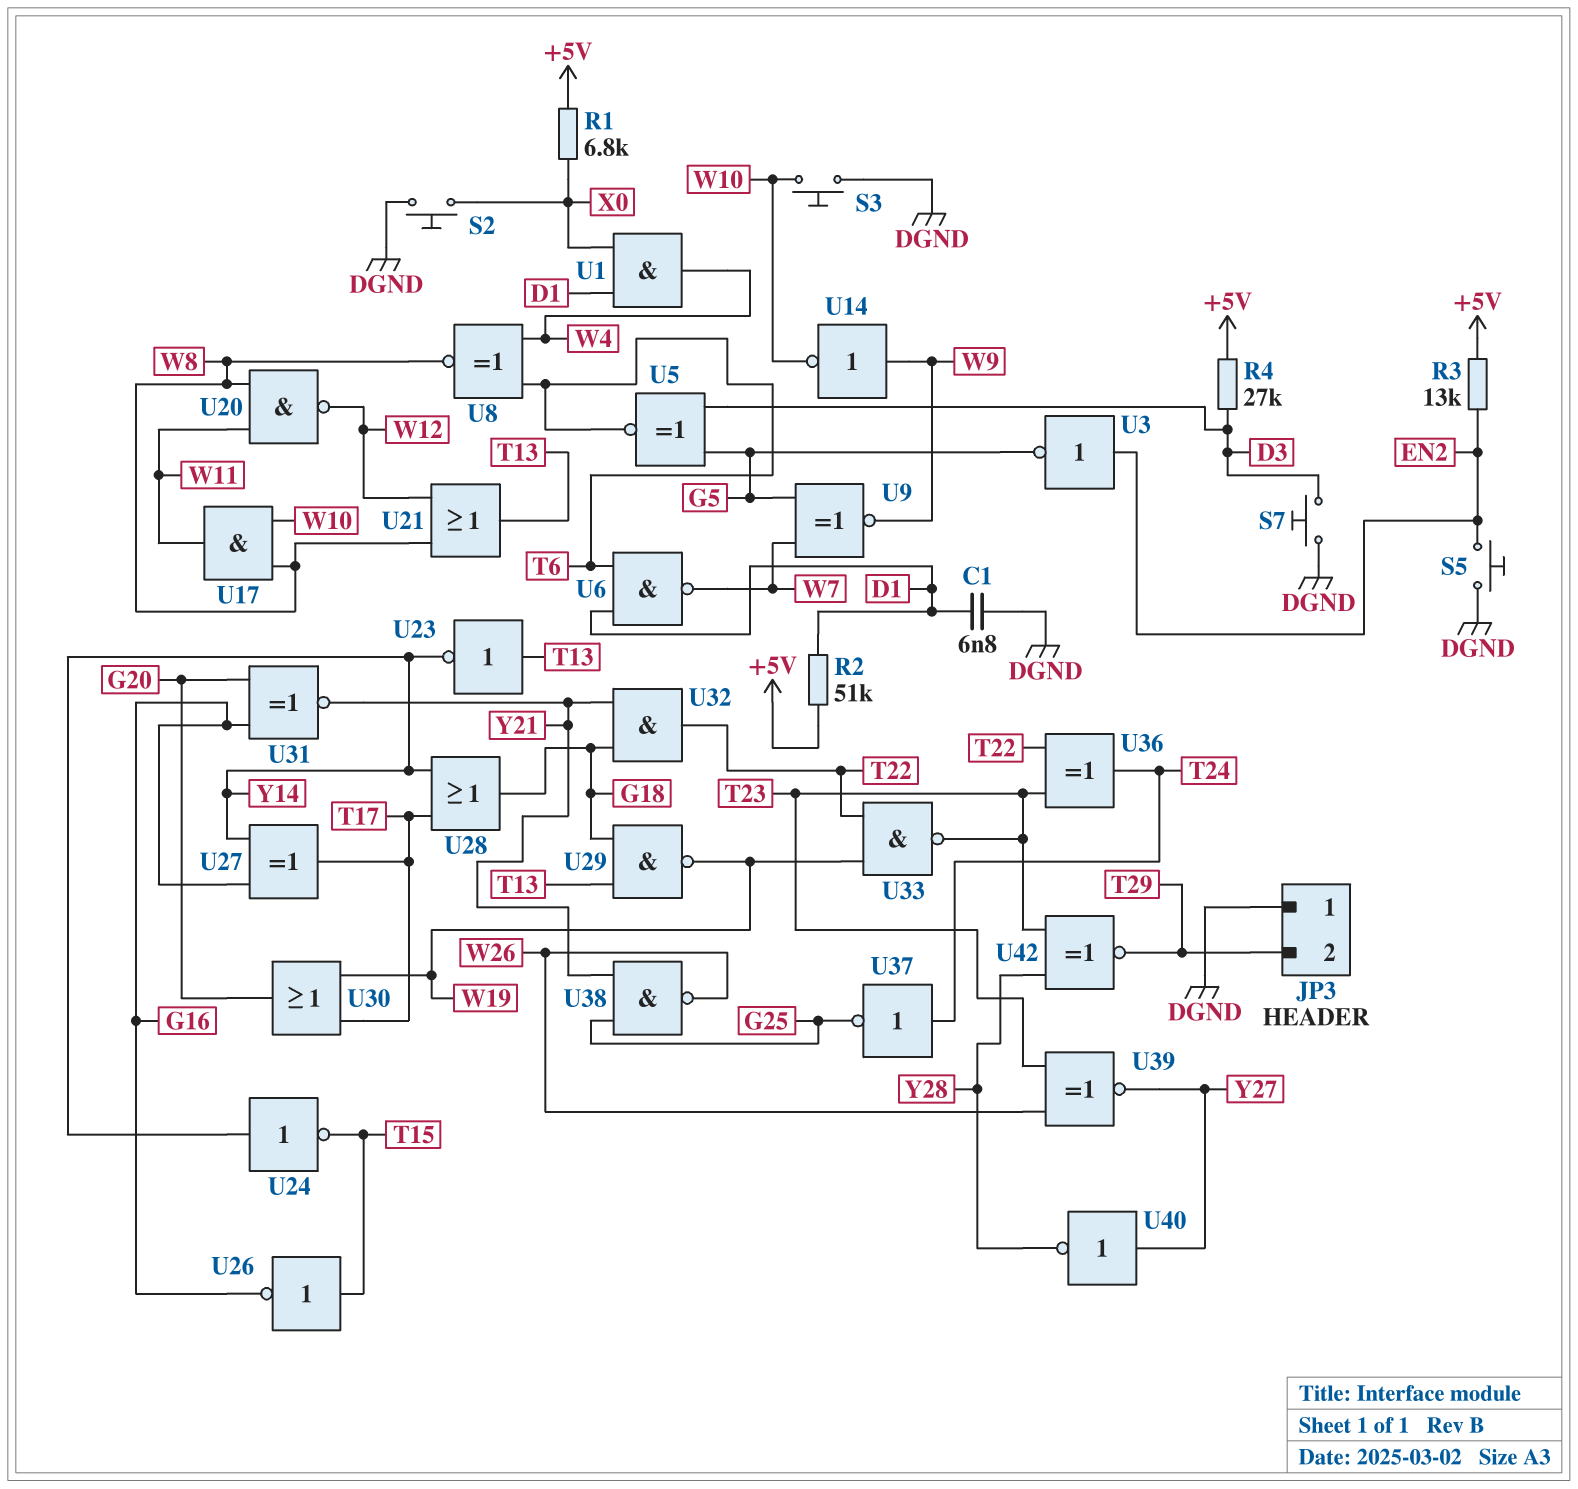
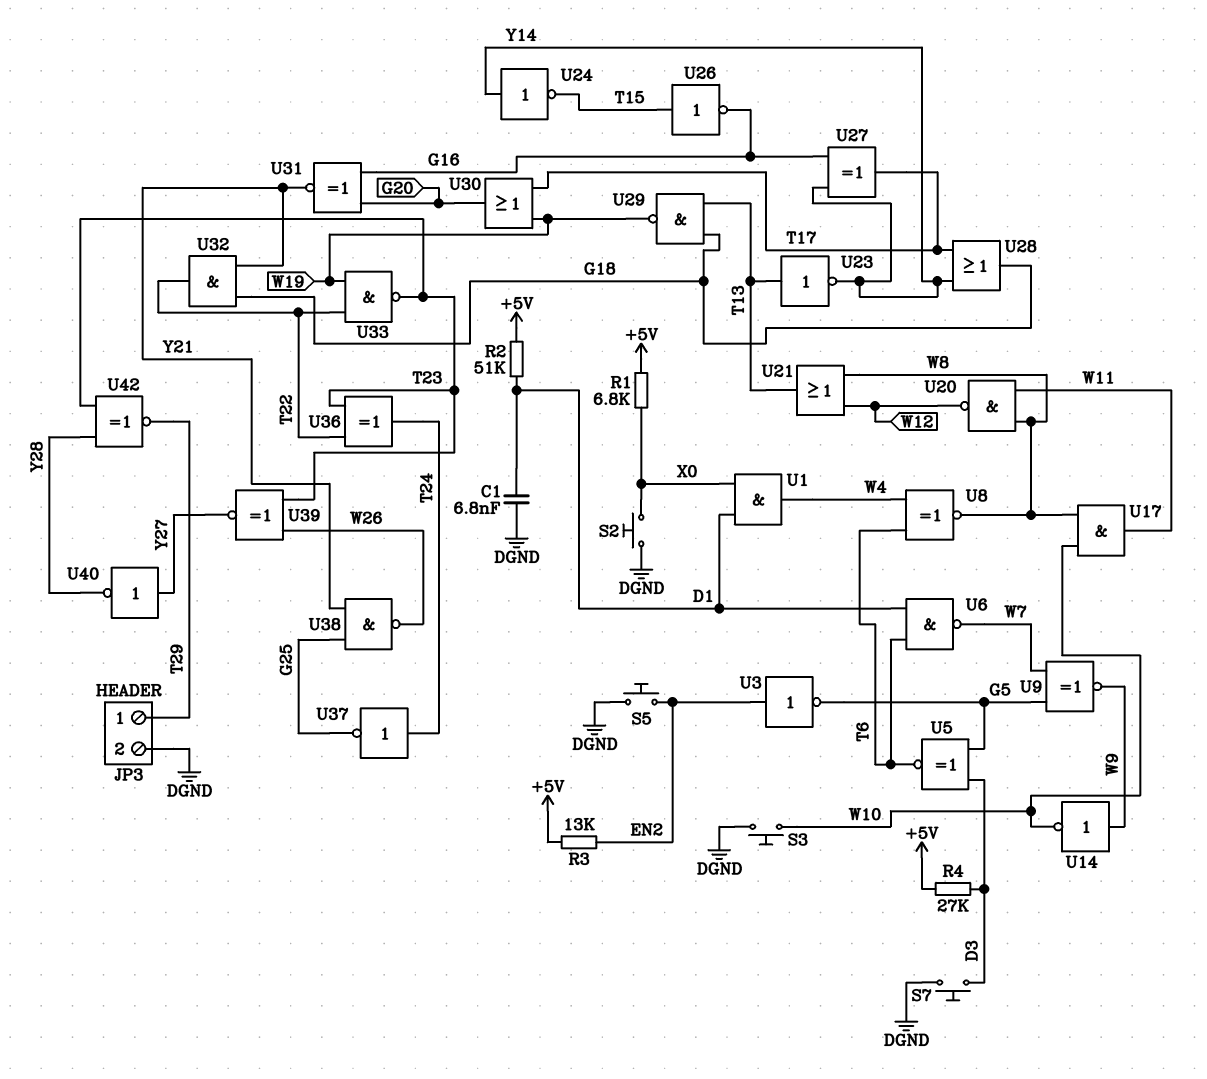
JP3 pin 1: DGND -> T29
JP3 pin 2: T29 -> DGND

